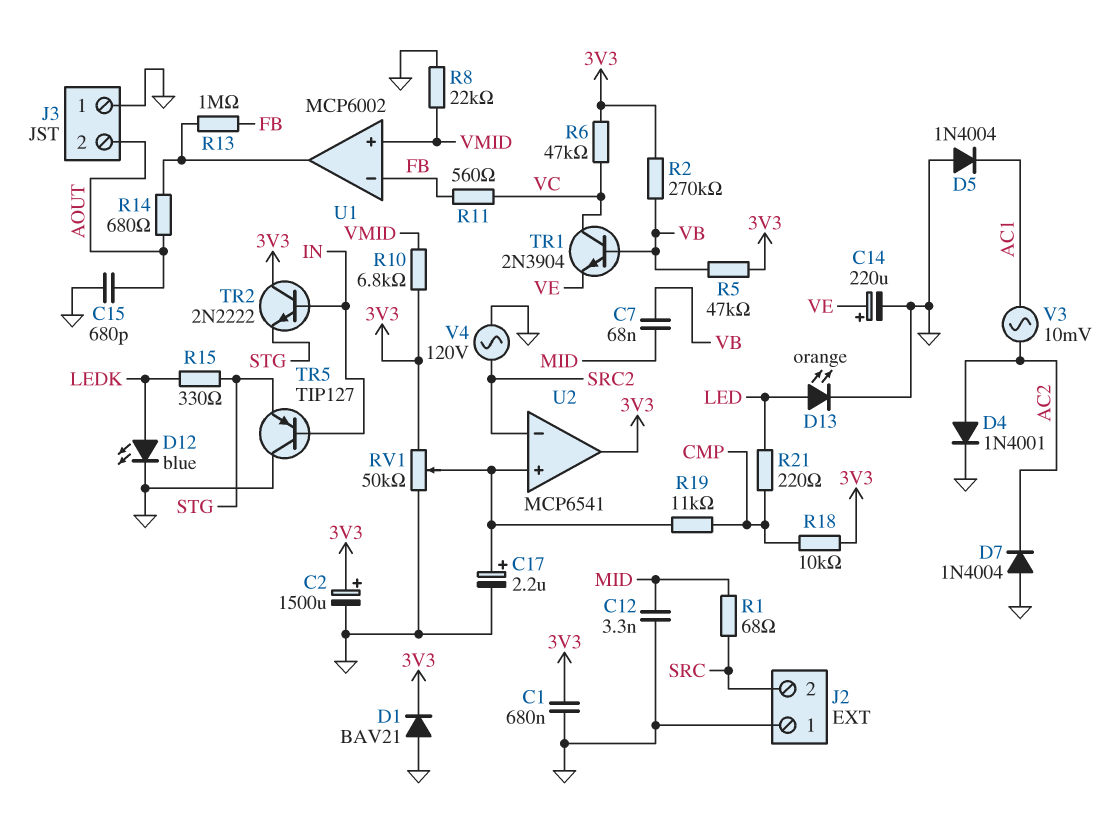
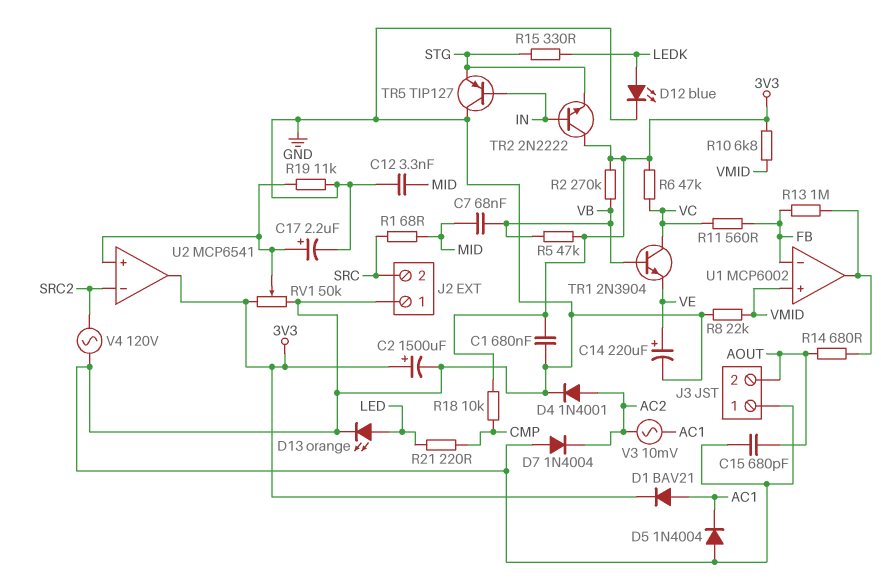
D1: diode BAV21 (A GND, K 3V3) -> diode BAV21 (A AC1, K 3V3)
R19: 11k (CMP, U2/in+) -> 11k (GND, U2/in+)

